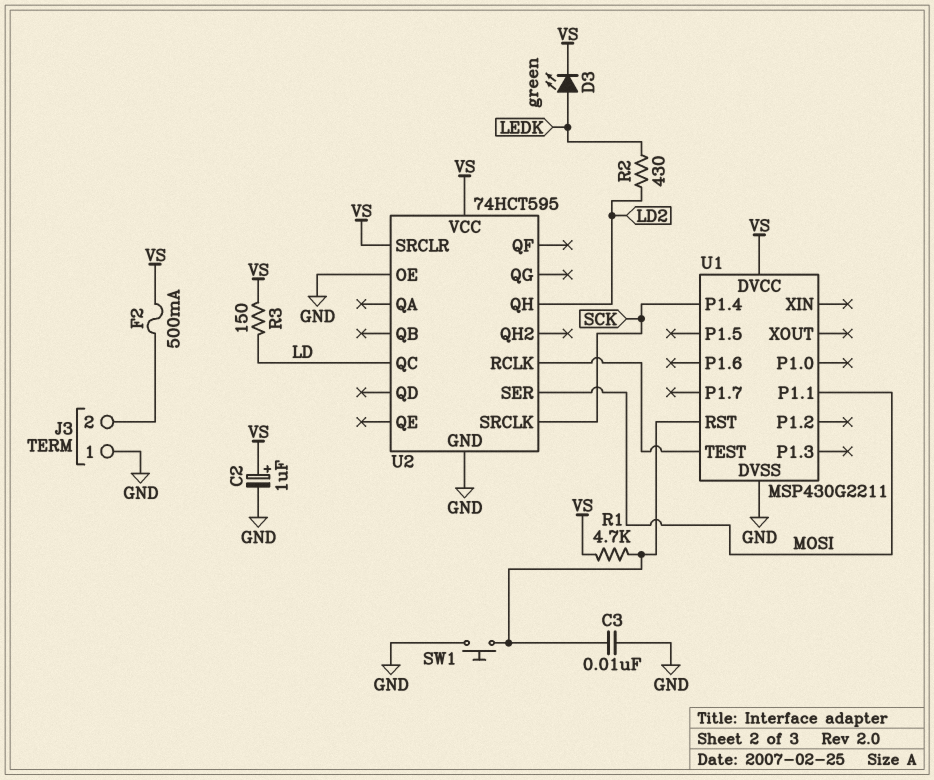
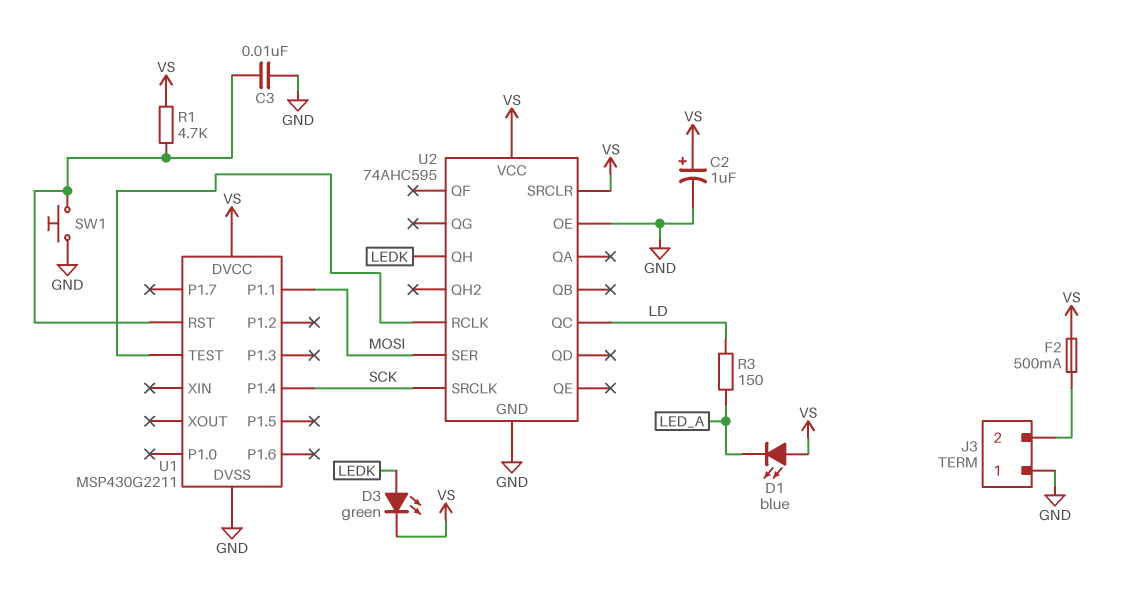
D1: none -> LED blue (A VS, K LED_A)
R2: 430 (LD2, LEDK) -> none
R3: 150 (LD, VS) -> 150 (LD, LED_A)
U2: 74HCT595 -> 74AHC595
U2 pin QH: LD2 -> LEDK

